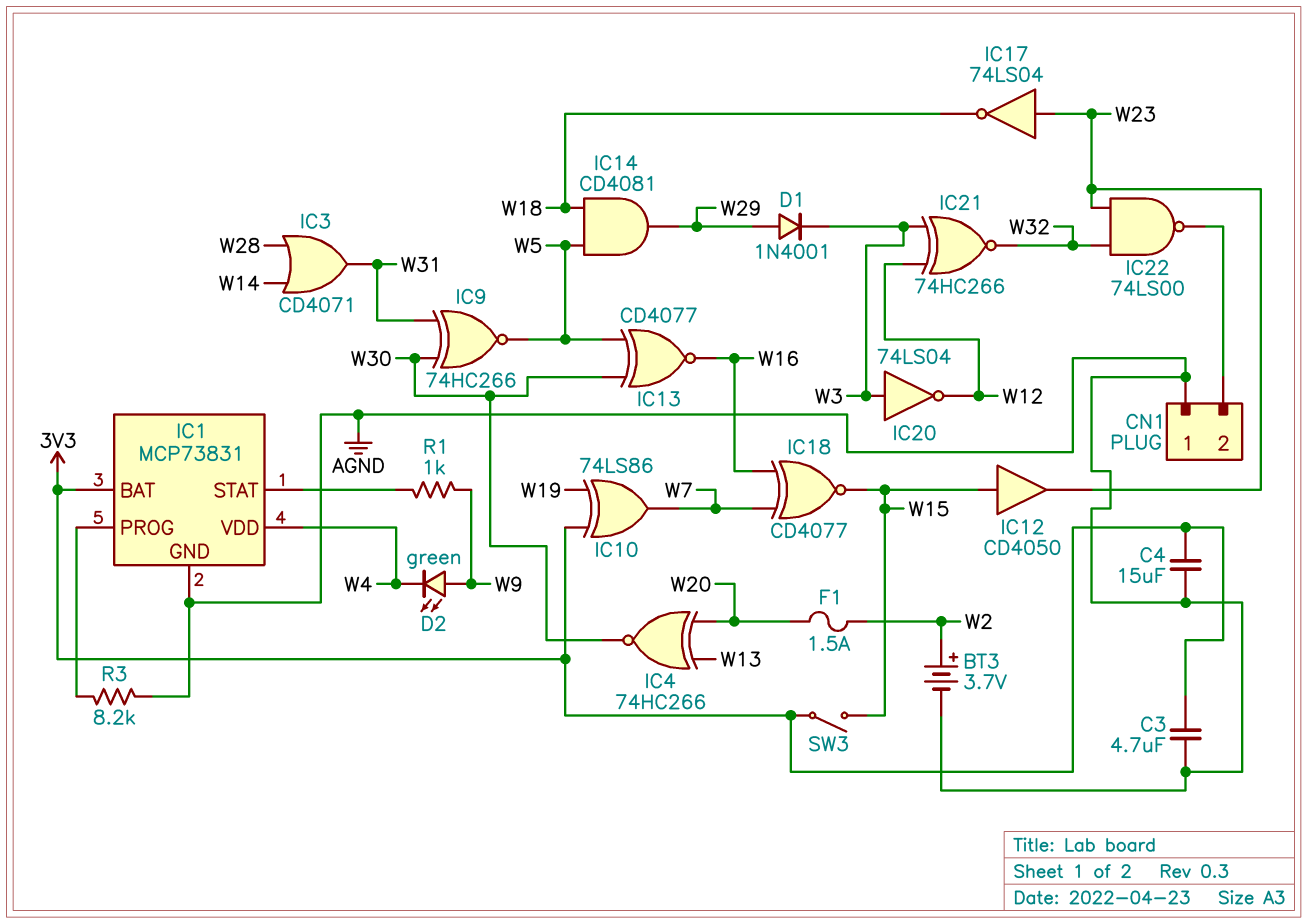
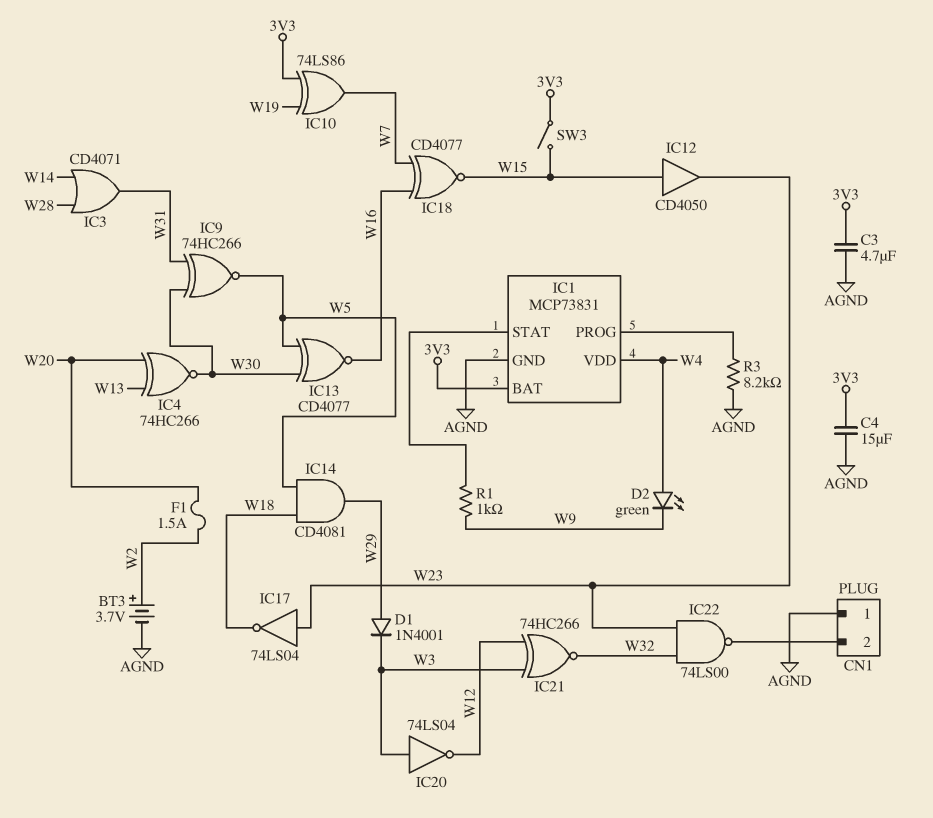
D2: LED green (A W9, K W4) -> LED green (A W4, K W9)

